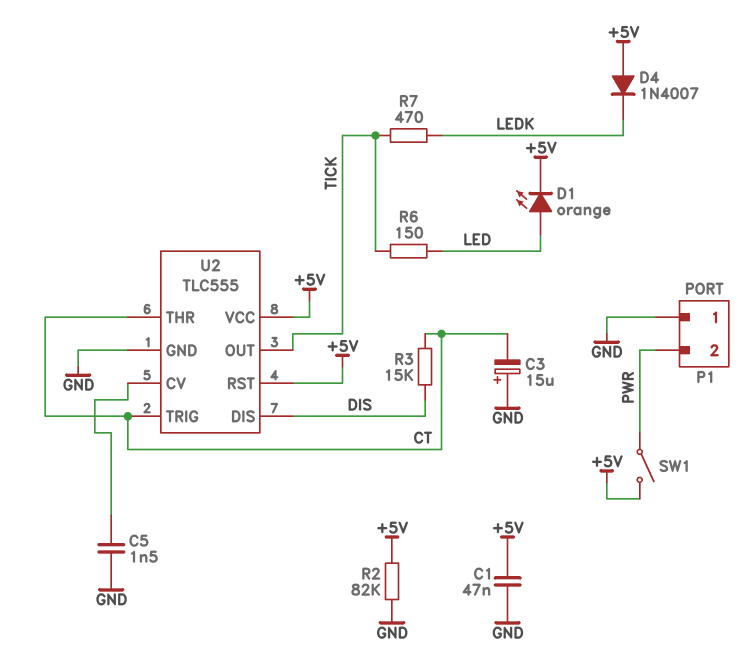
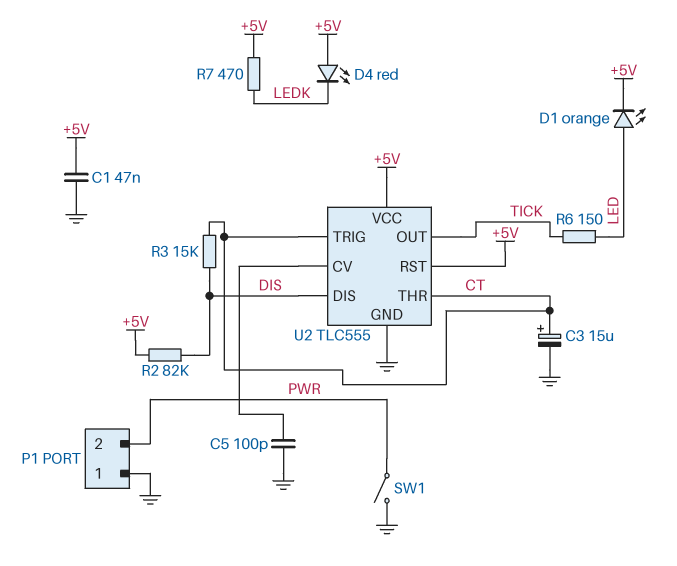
C3: 15uF (plus GND, minus CT) -> 15uF (plus CT, minus GND)
C5: 1.5nF (GND, U2/CV) -> 100pF (GND, U2/CV)
D4: diode 1N4007 (A +5V, K LEDK) -> LED red (A +5V, K LEDK)
R2: 82k (+5V, GND) -> 82k (+5V, DIS)
R7: 470 (LEDK, TICK) -> 470 (+5V, LEDK)
SW1: switch (+5V, PWR) -> switch (GND, PWR)

